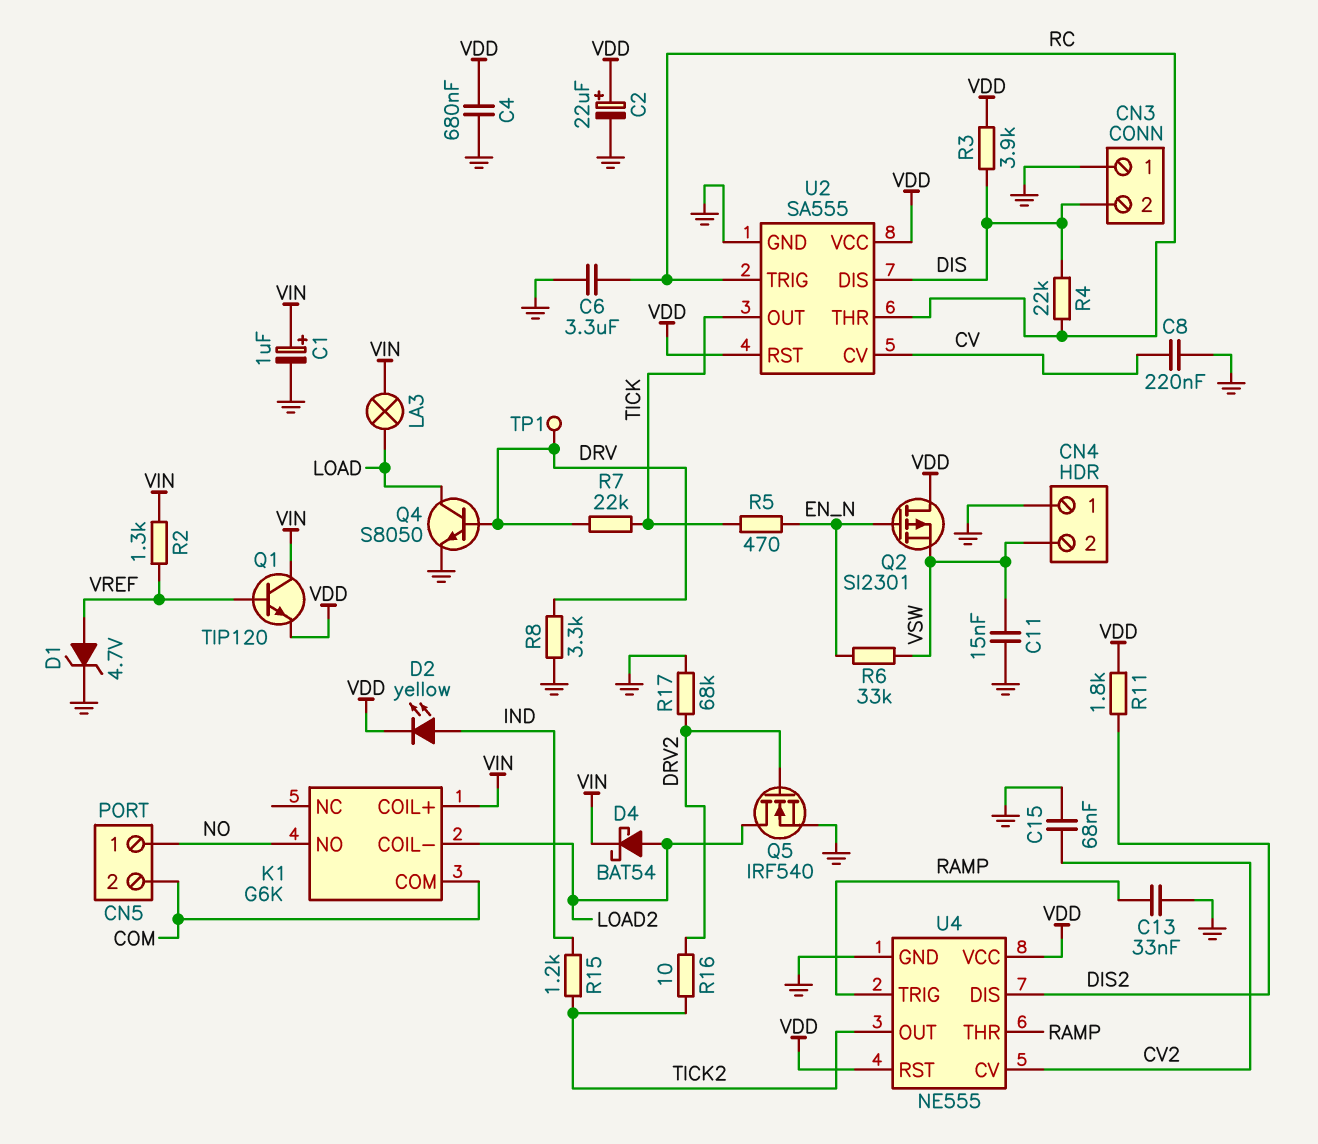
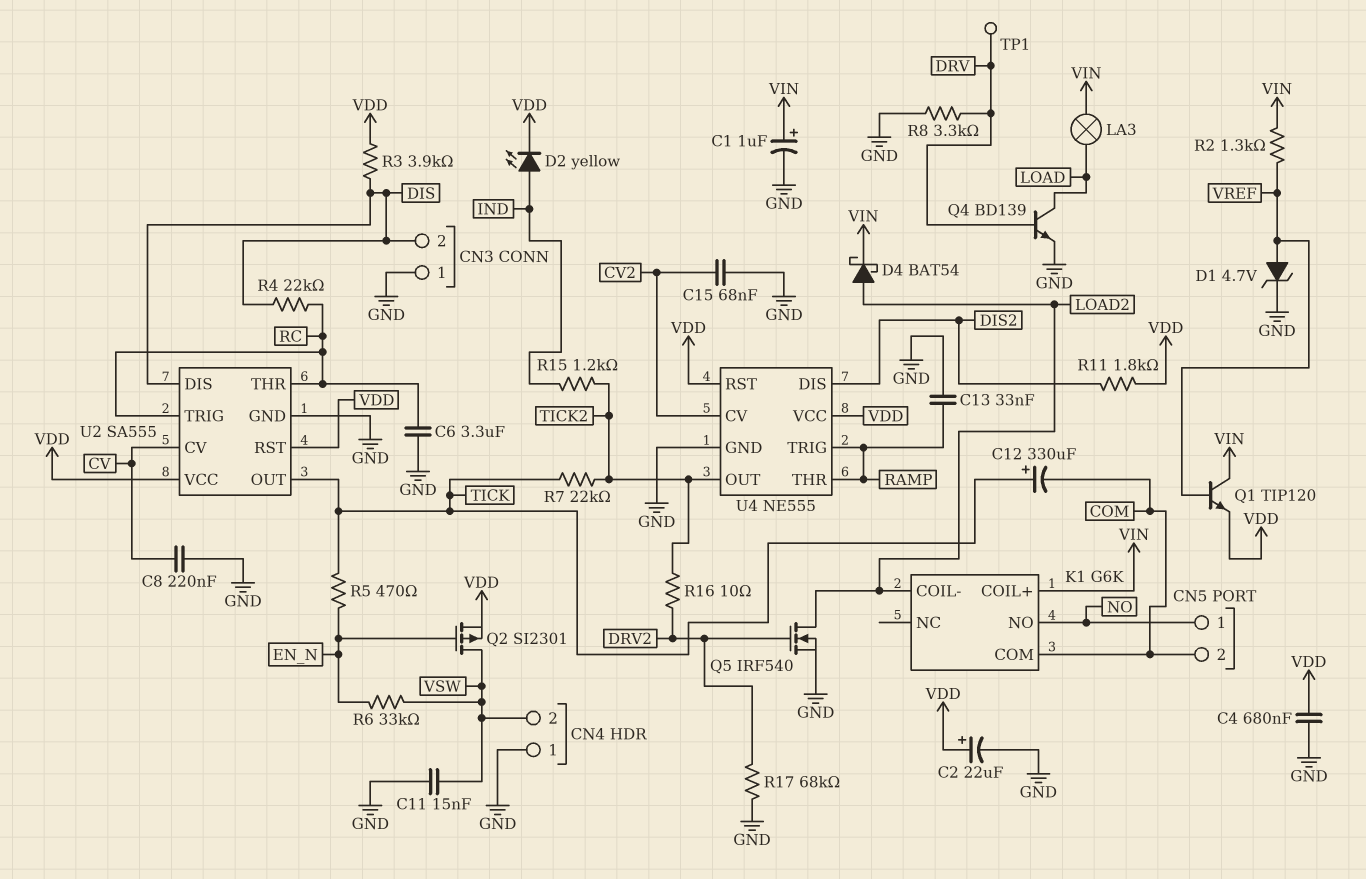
C12: none -> 330uF (plus TICK, minus COM)
Q2: PMOS SI2301 (G EN_N, D VDD, S VSW) -> PMOS SI2301 (G EN_N, D VSW, S VDD)
Q4: NPN S8050 (B DRV, C LOAD, E GND) -> NPN BD139 (B DRV, C LOAD, E GND)
R7: 22k (DRV, TICK) -> 22k (TICK, TICK2)

